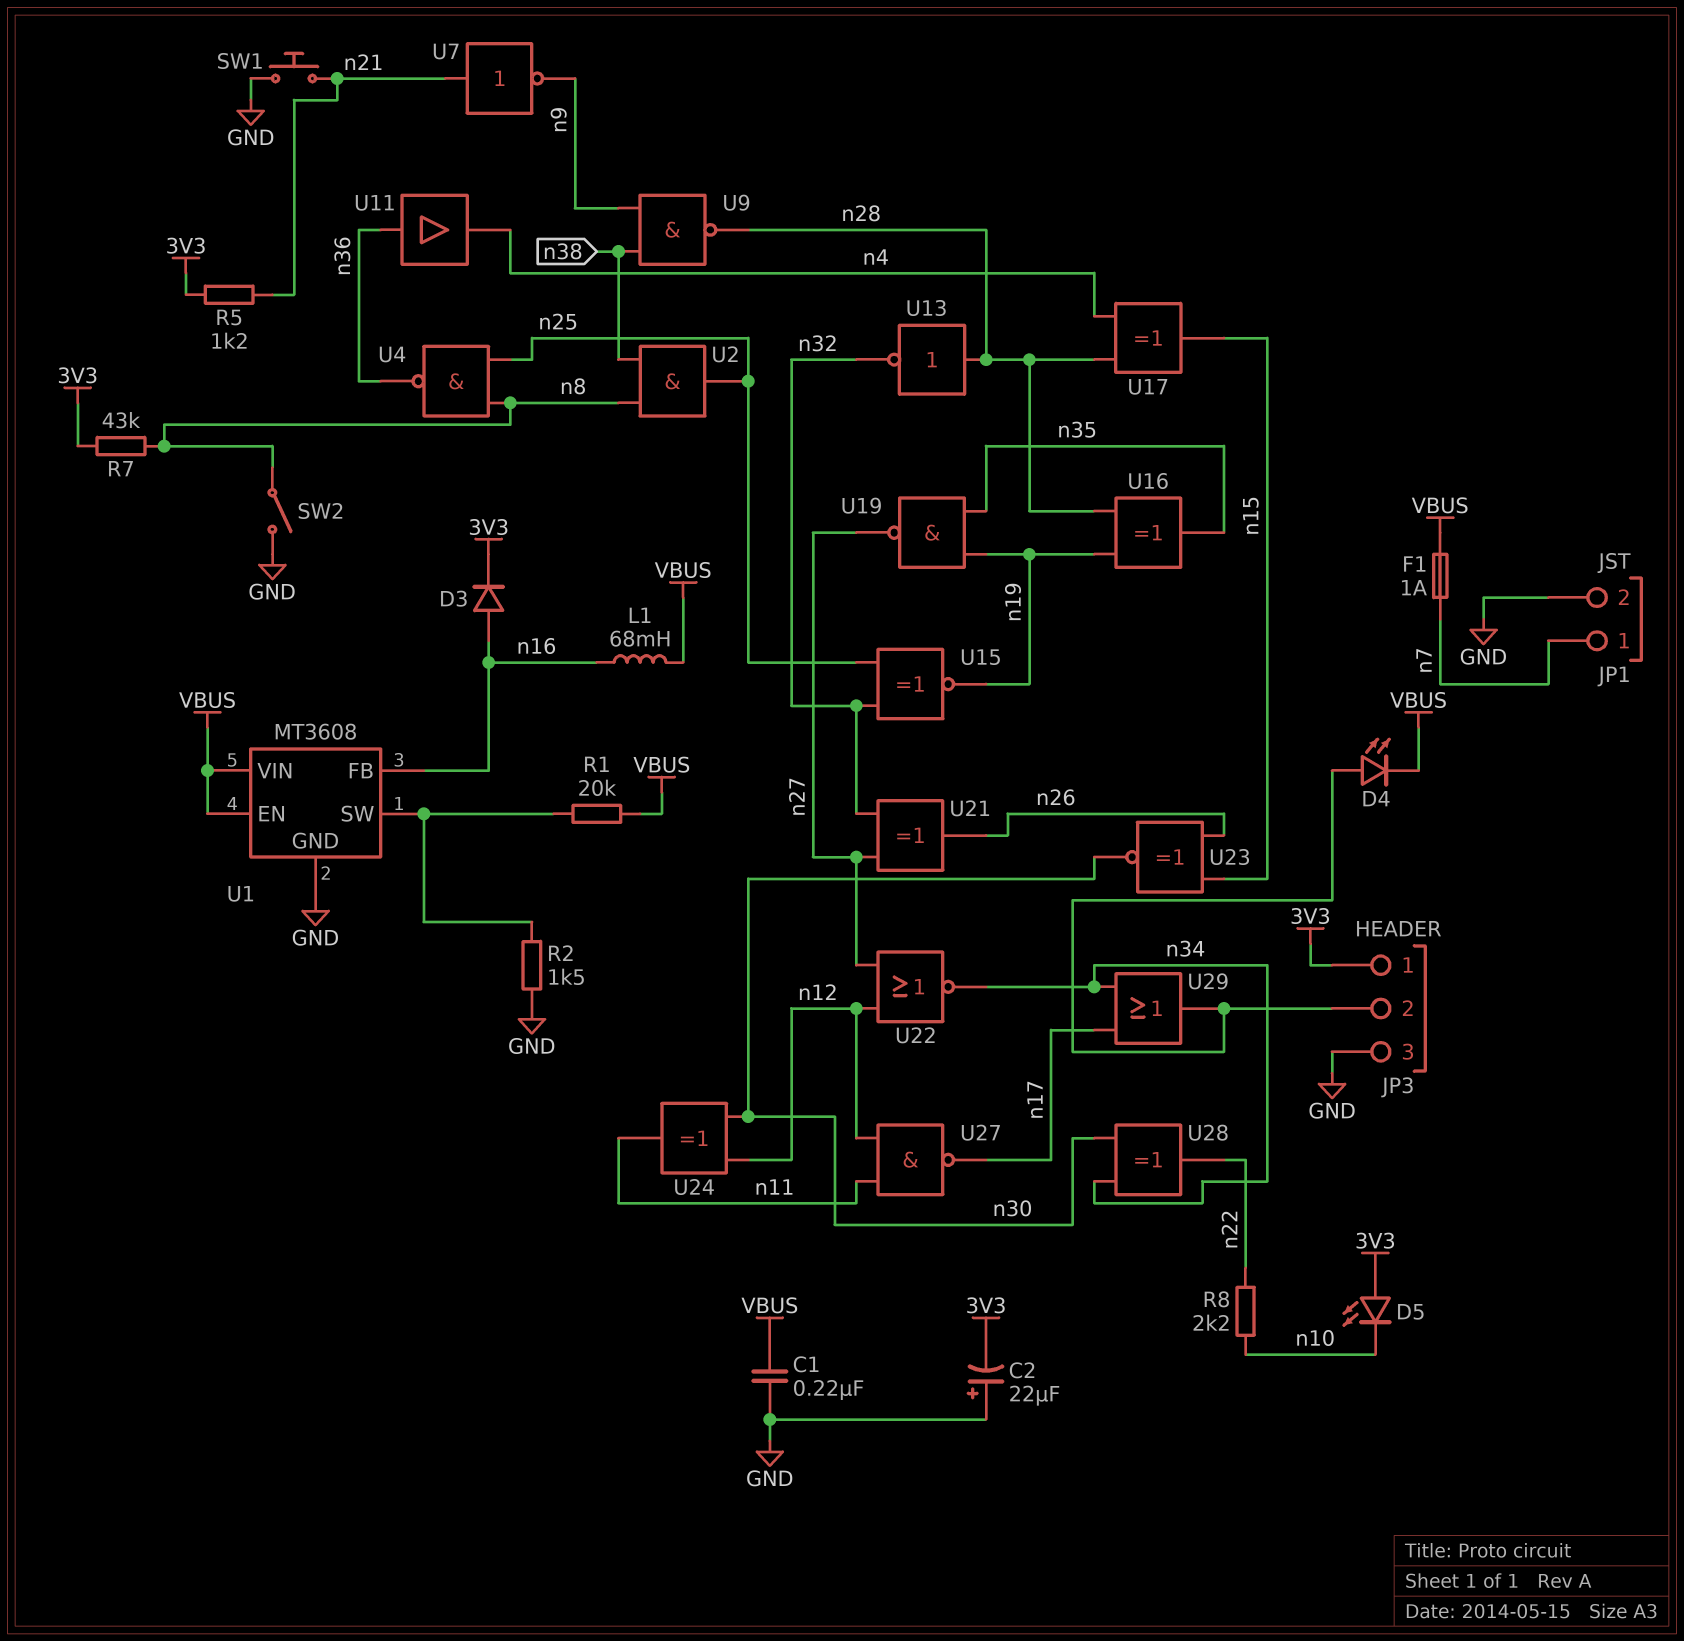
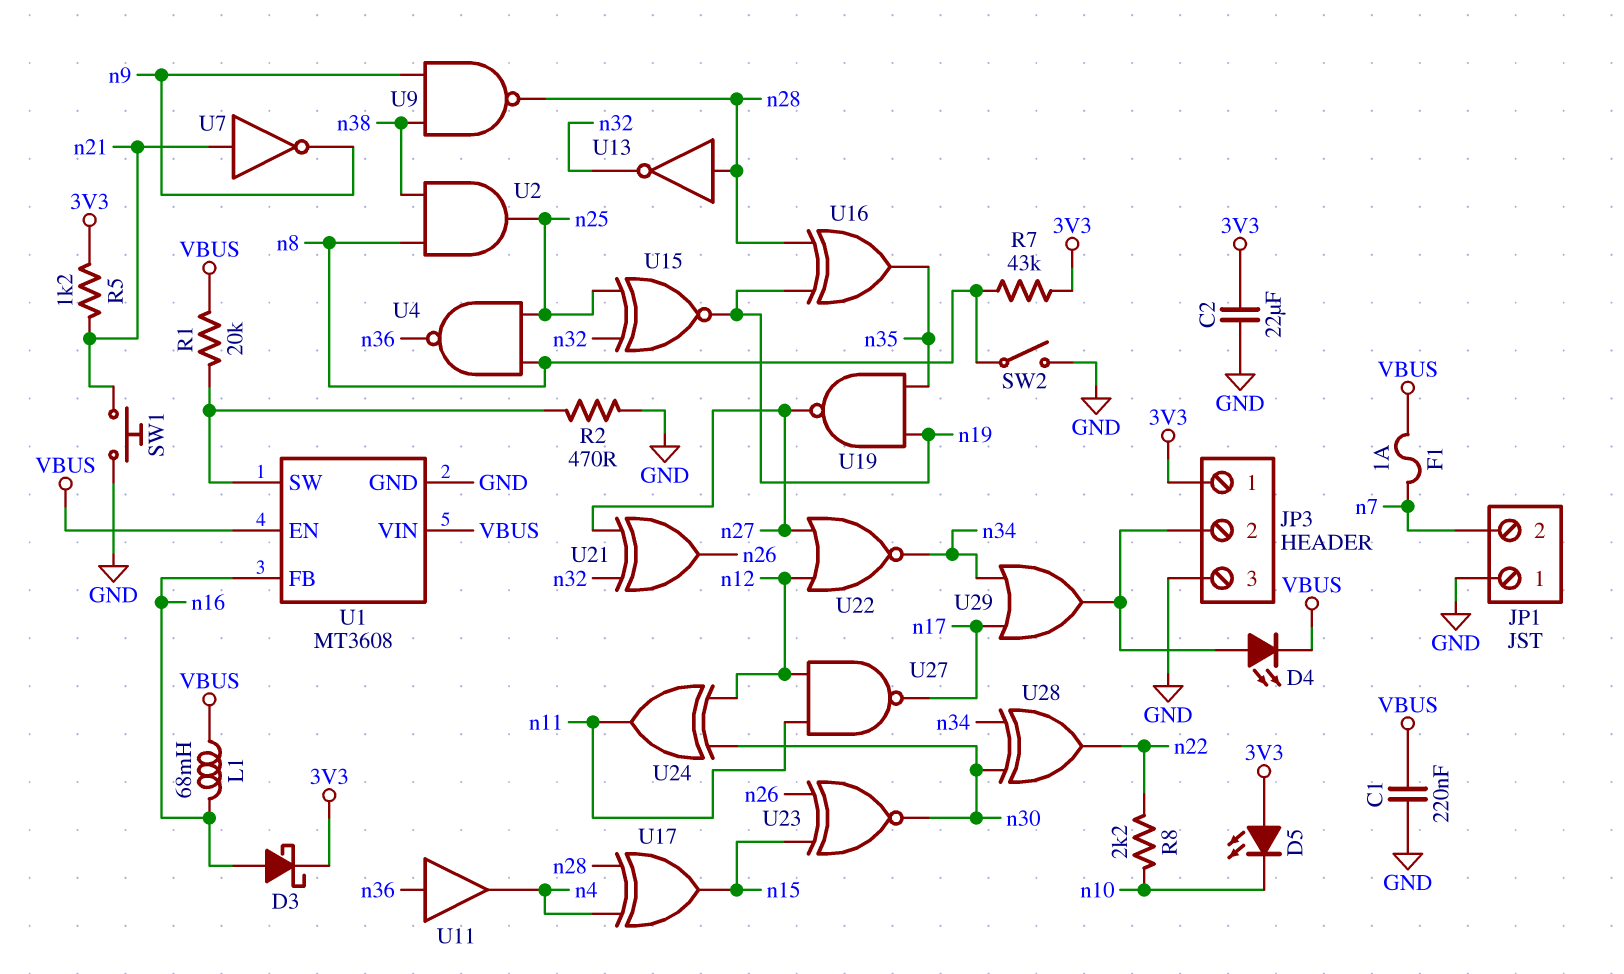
C2: 22uF (plus GND, minus 3V3) -> 22uF (3V3, GND)
D3: diode (A n16, K 3V3) -> schottky (A n16, K 3V3)
JP1 pin 1: n7 -> GND
JP1 pin 2: GND -> n7
R2: 1.5k (GND, U1/SW) -> 470 (GND, U1/SW)

